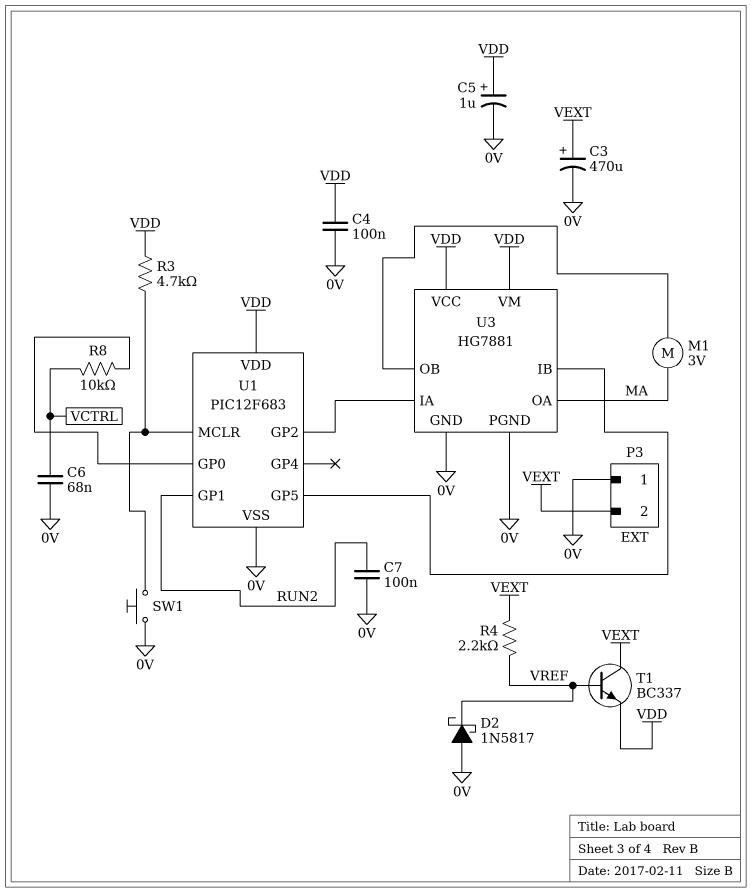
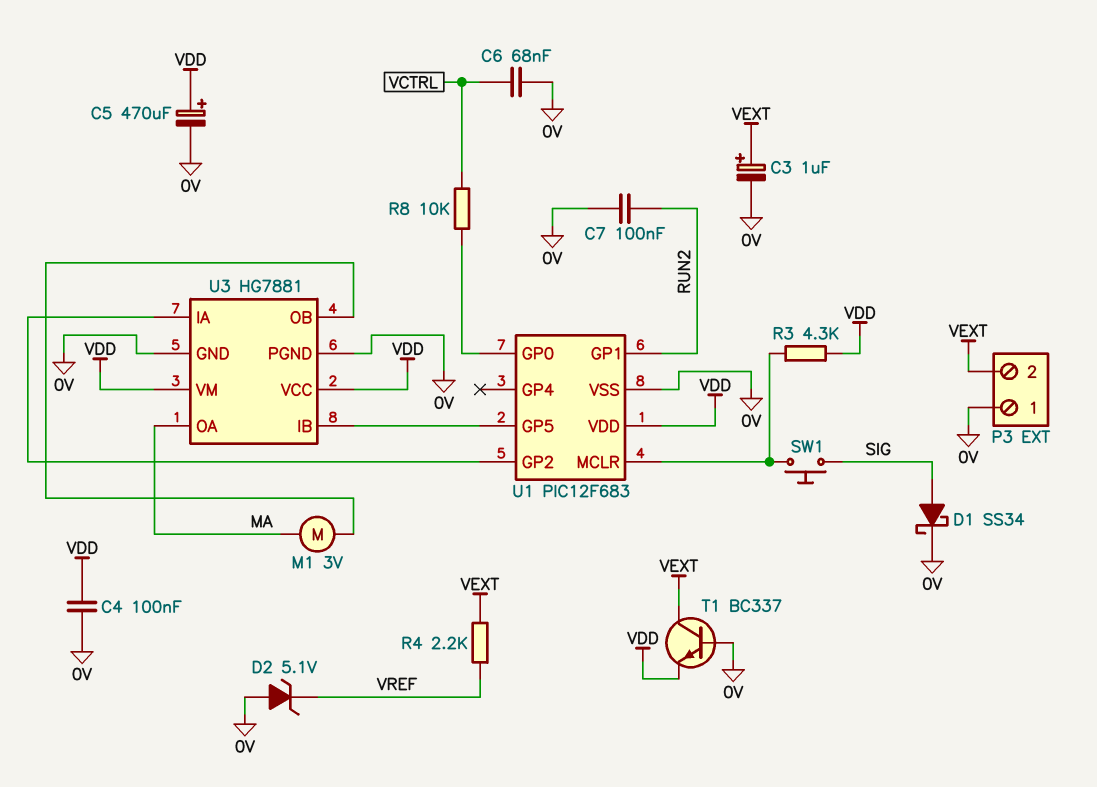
C3: 470uF (plus VEXT, minus 0V) -> 1uF (plus VEXT, minus 0V)
C5: 1uF (plus VDD, minus 0V) -> 470uF (plus VDD, minus 0V)
D1: none -> schottky SS34 (A SIG, K 0V)
D2: schottky 1N5817 (A 0V, K VREF) -> zener 5.1V (A 0V, K VREF)
R3: 4.7k (U1/MCLR, VDD) -> 4.3k (U1/MCLR, VDD)
SW1: button (0V, U1/MCLR) -> button (SIG, U1/MCLR)
T1: NPN BC337 (B VREF, C VEXT, E VDD) -> NPN BC337 (B 0V, C VEXT, E VDD)

